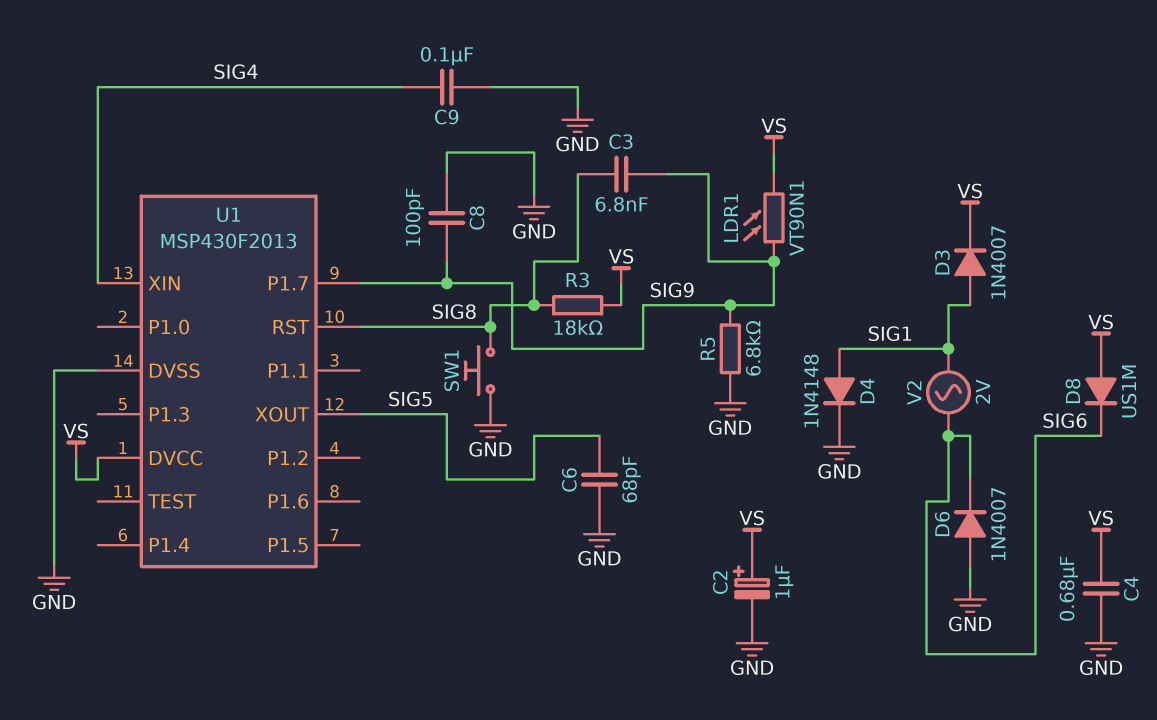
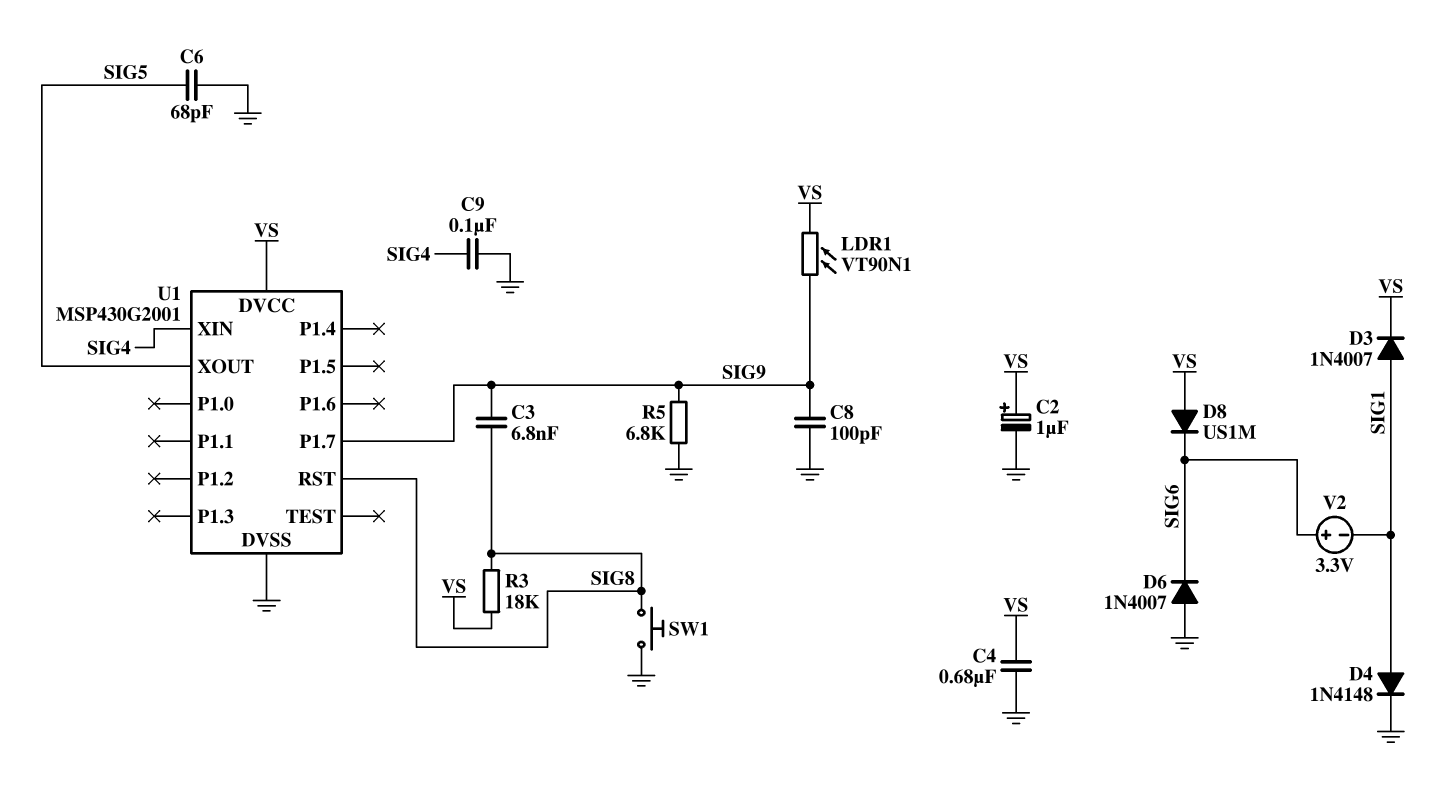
U1: MSP430F2013 -> MSP430G2001
V2: AC 2V (SIG1, SIG6) -> 3.3V (plus SIG6, minus SIG1)

